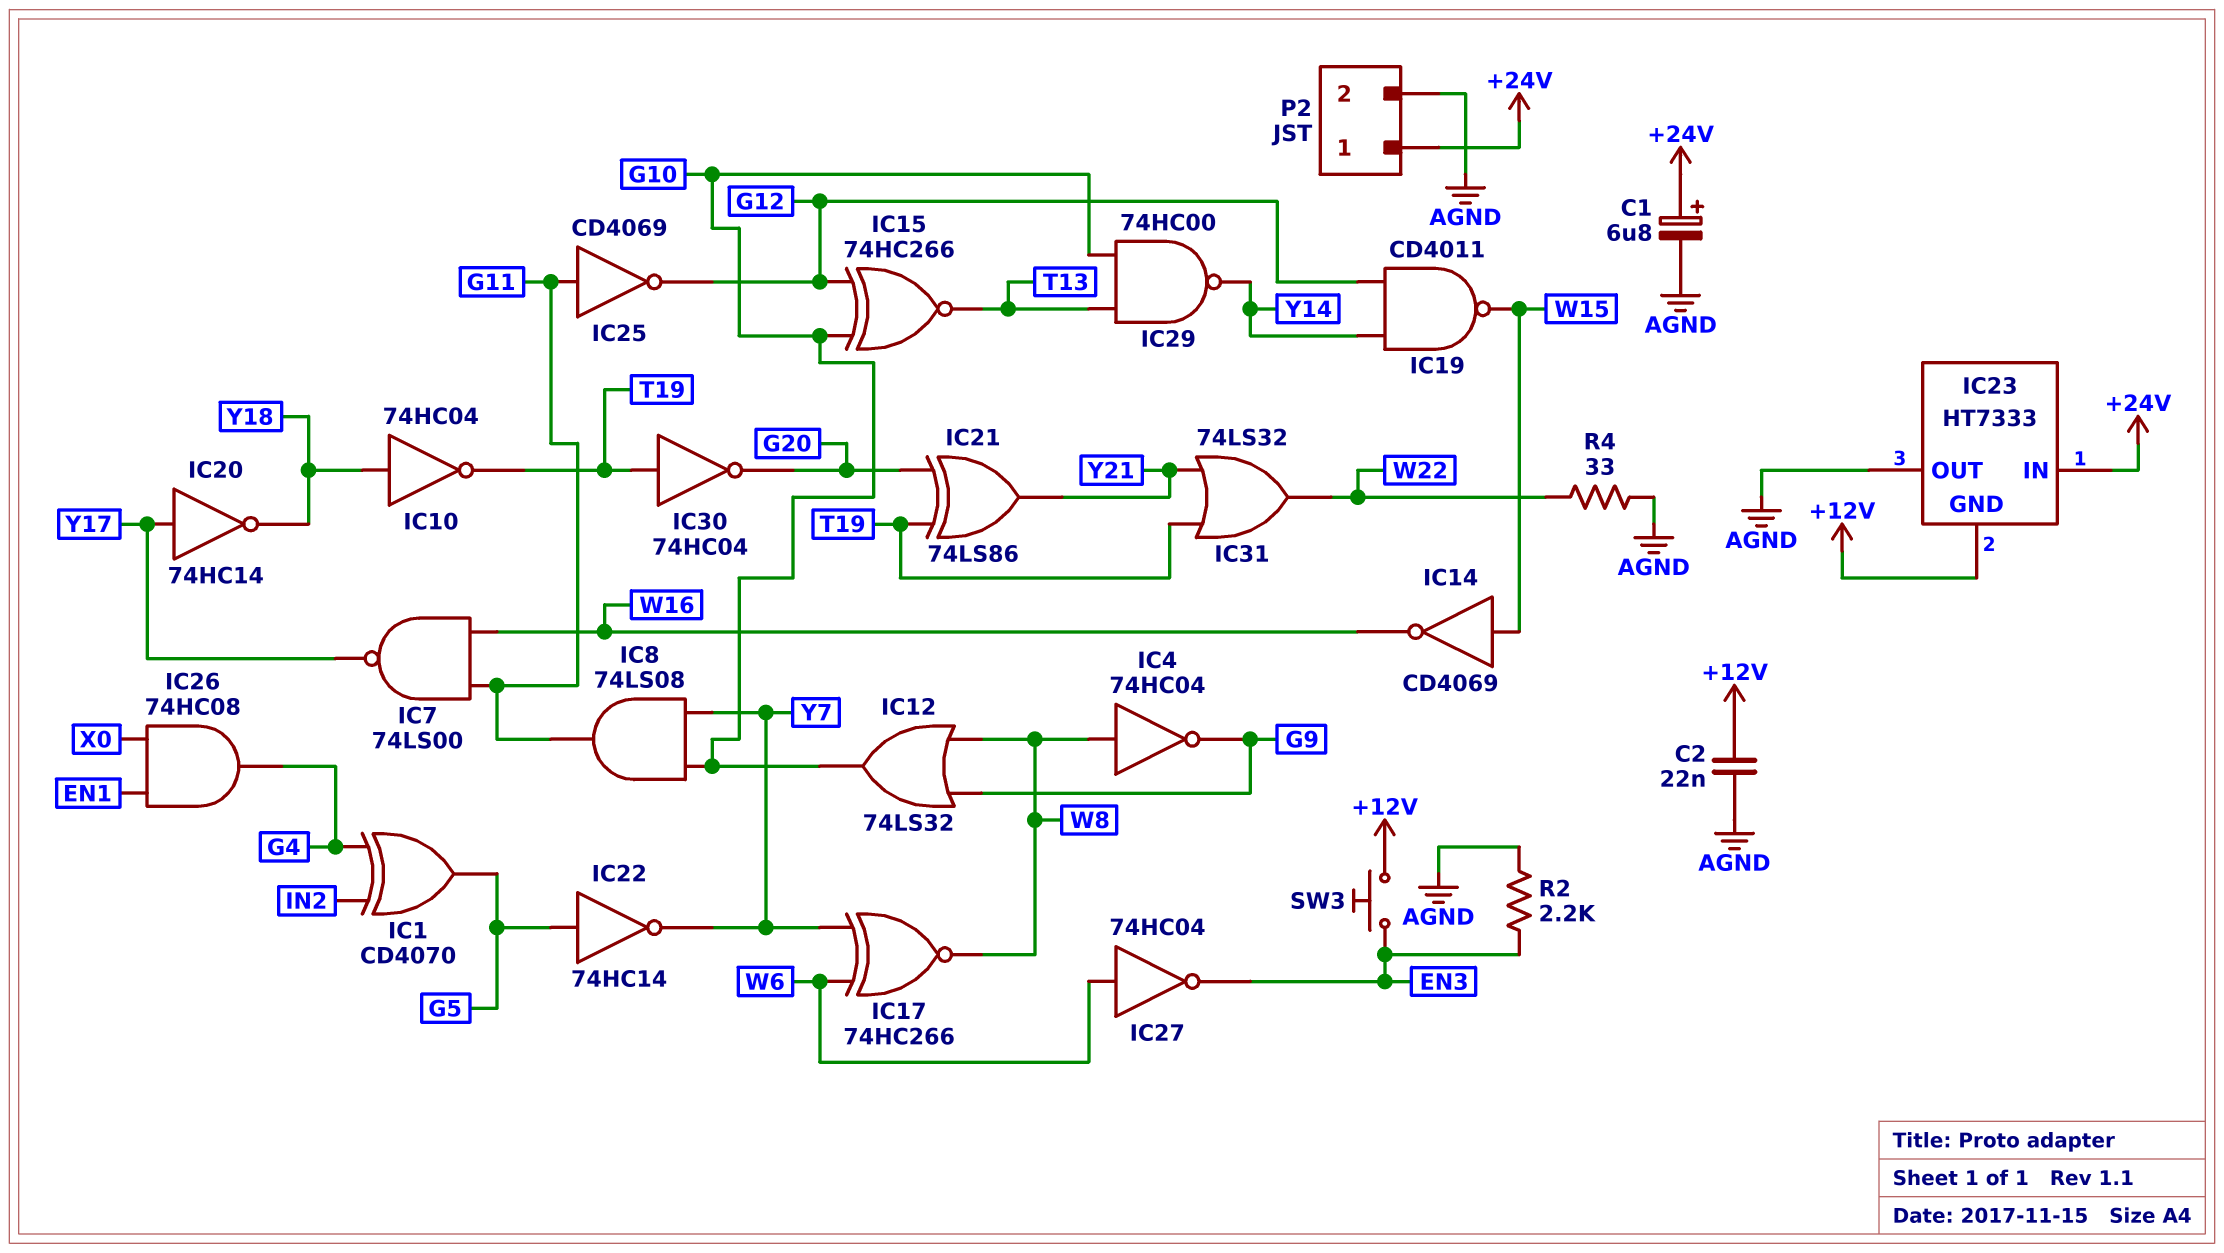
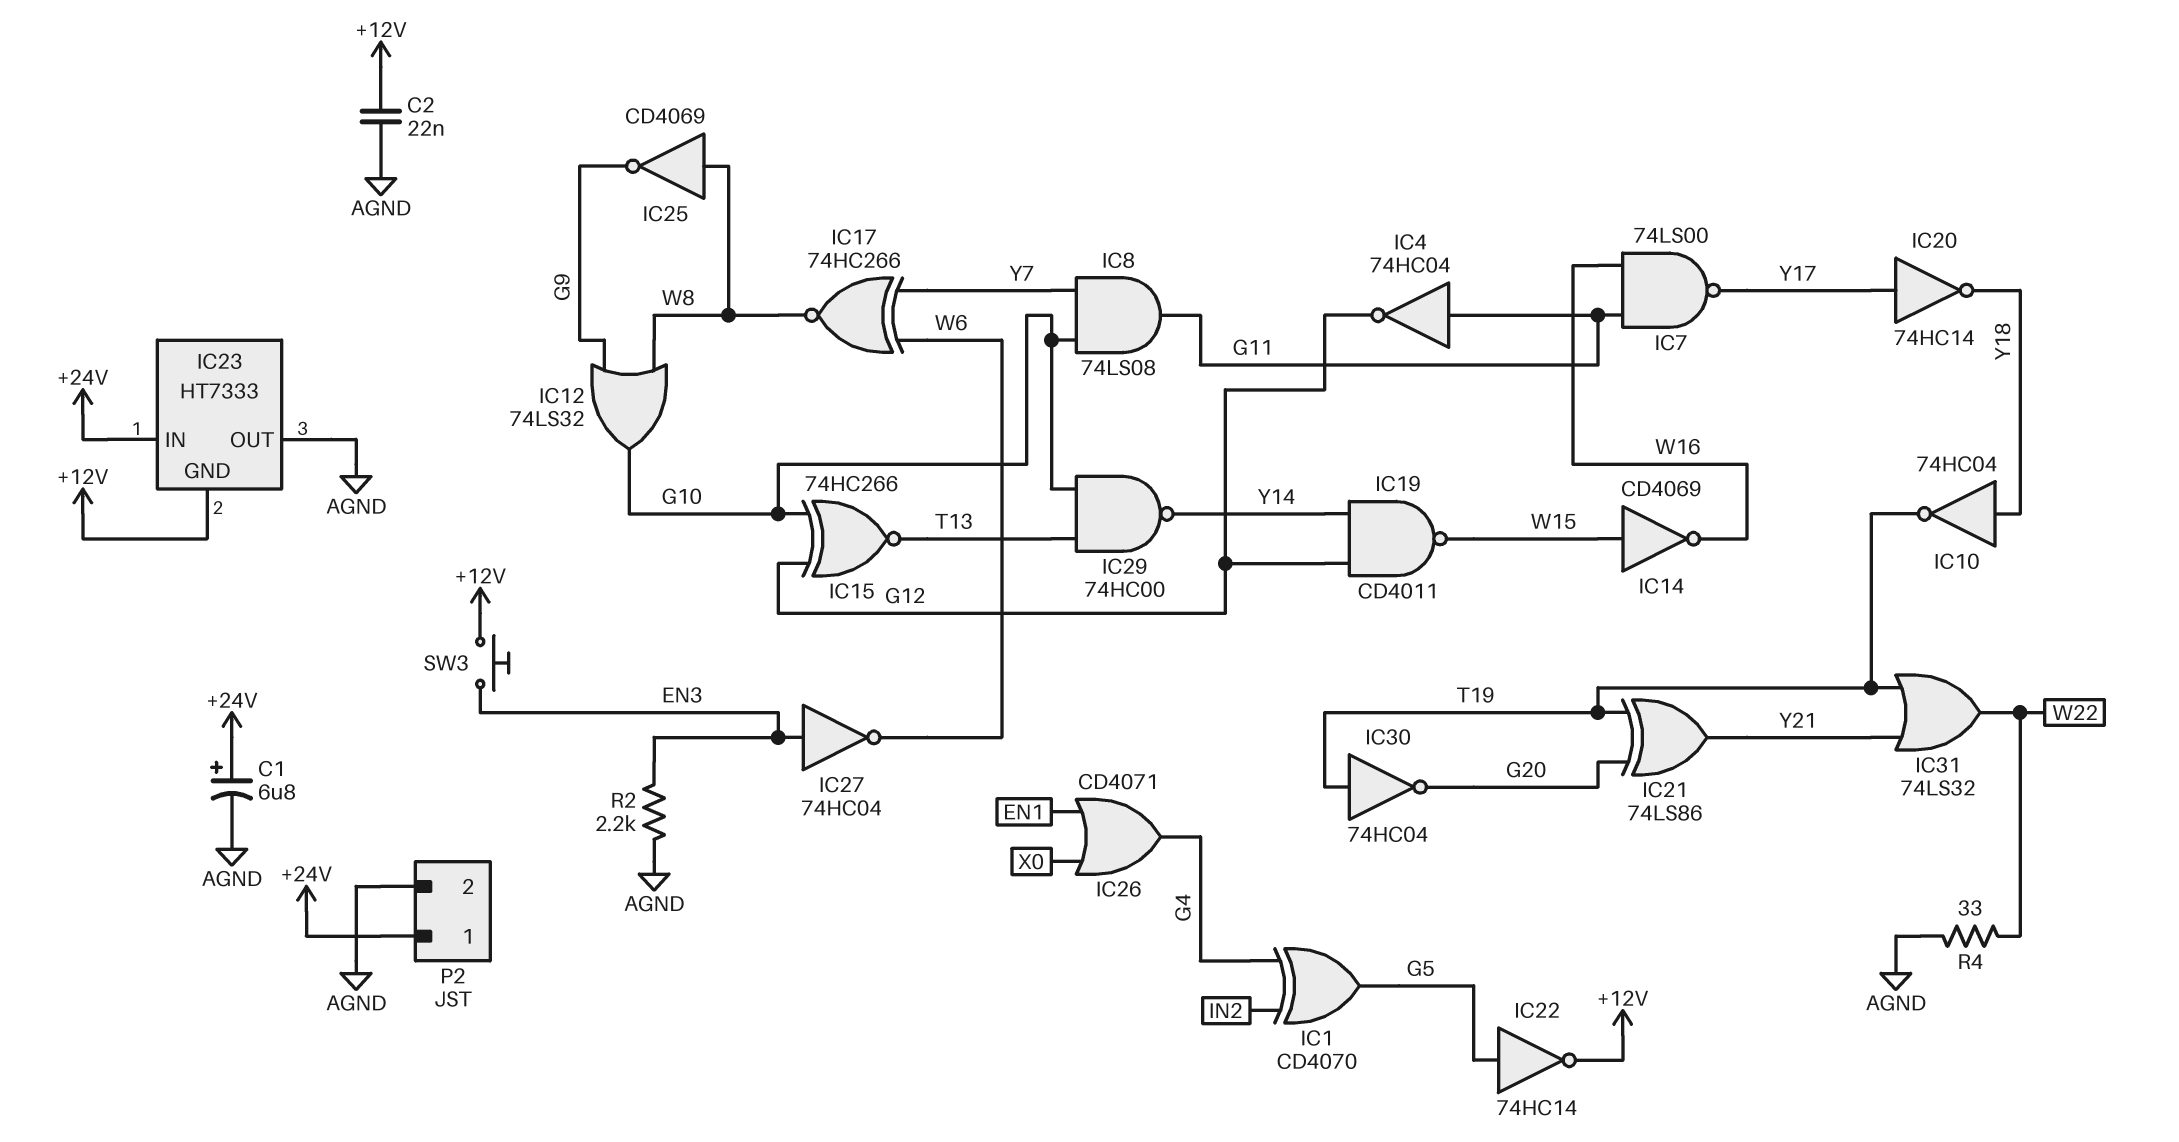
IC4: NOT 74HC04 (in W8, out G9) -> NOT 74HC04 (in G11, out G12)
IC22: NOT 74HC14 (in G5, out Y7) -> NOT 74HC14 (in G5, out +12V)
IC25: NOT CD4069 (in G11, out G12) -> NOT CD4069 (in W8, out G9)
IC26: AND 74HC08 (in EN1, in X0, out G4) -> OR CD4071 (in EN1, in X0, out G4)
IC27: NOT 74HC04 (in W6, out EN3) -> NOT 74HC04 (in EN3, out W6)

